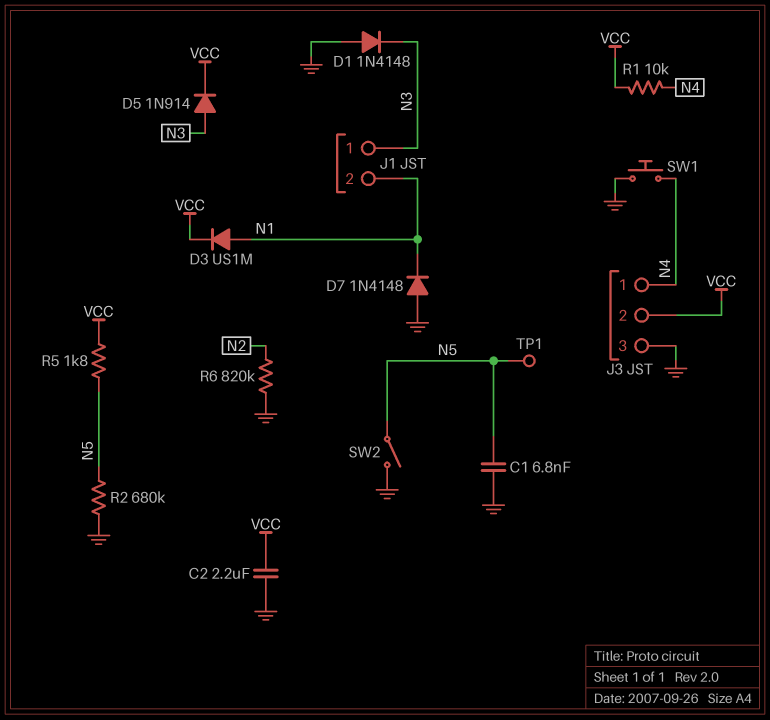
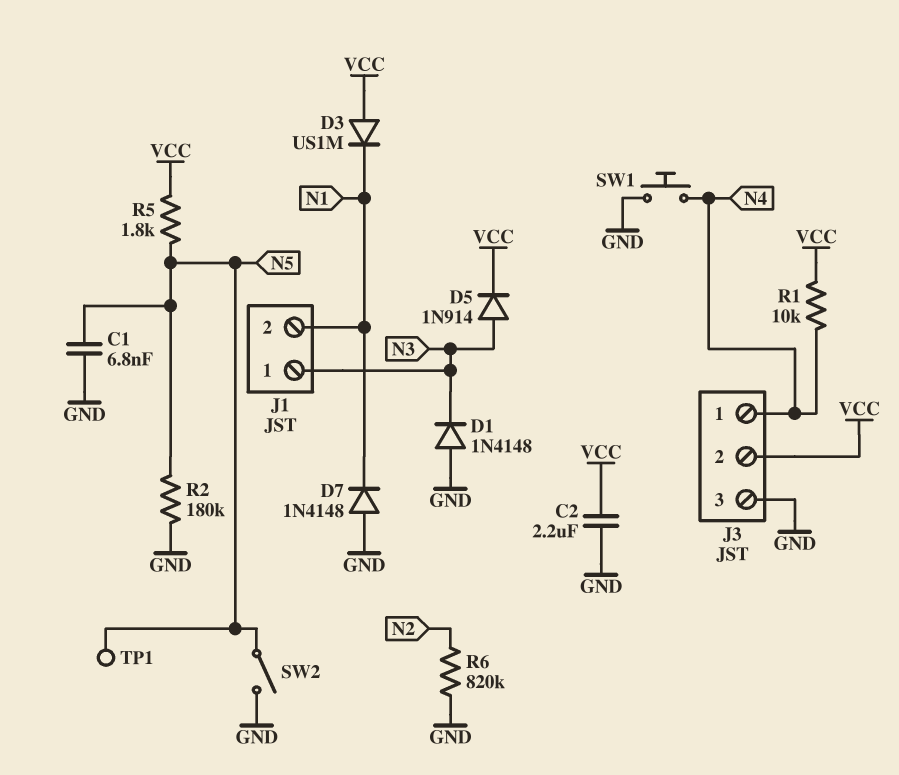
D3: diode US1M (A N1, K VCC) -> diode US1M (A VCC, K N1)
R2: 680k (GND, N5) -> 180k (GND, N5)

